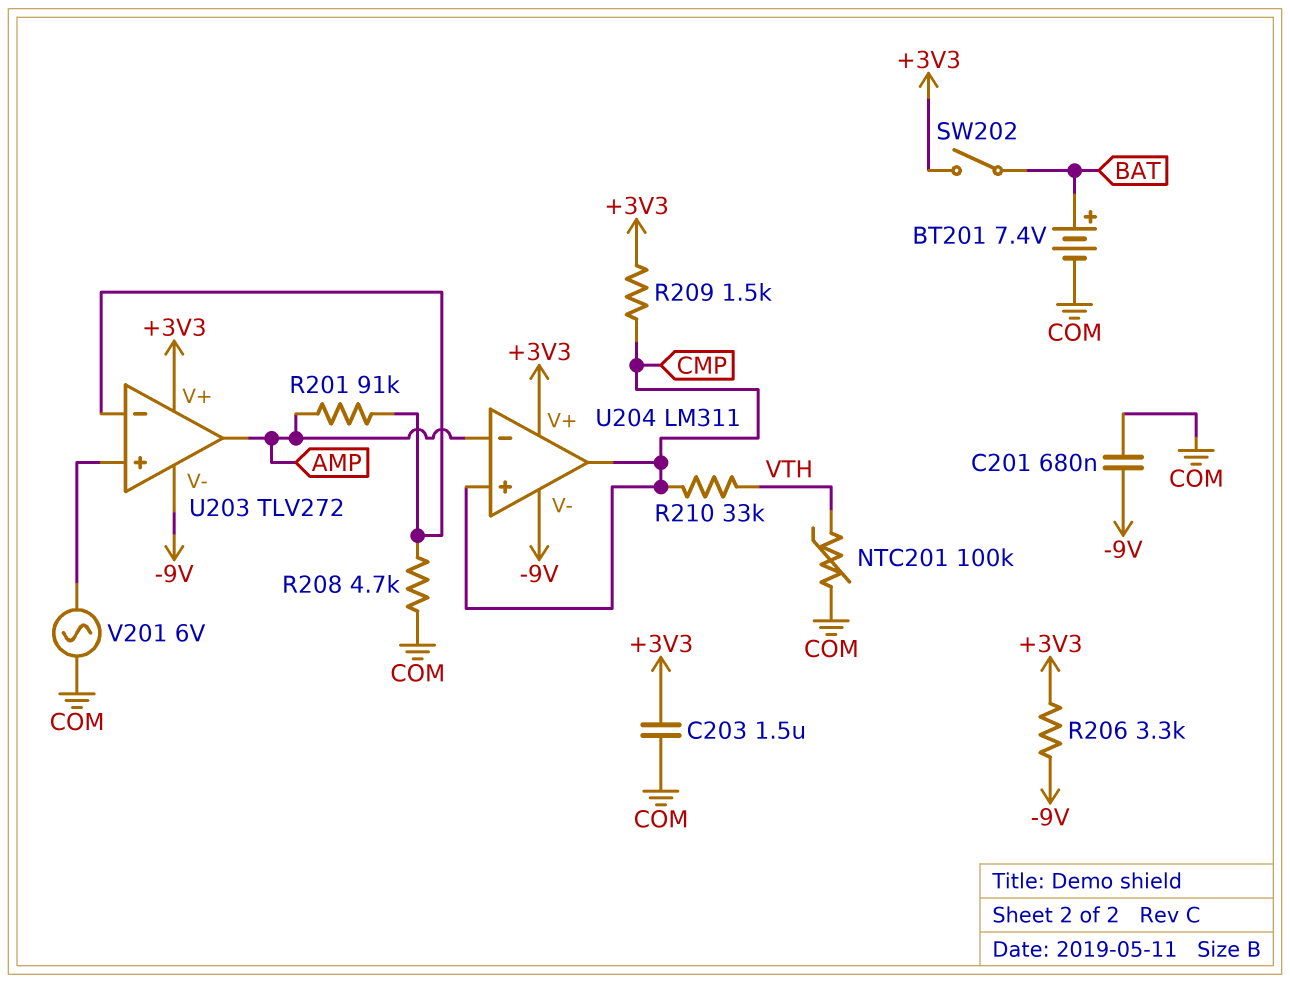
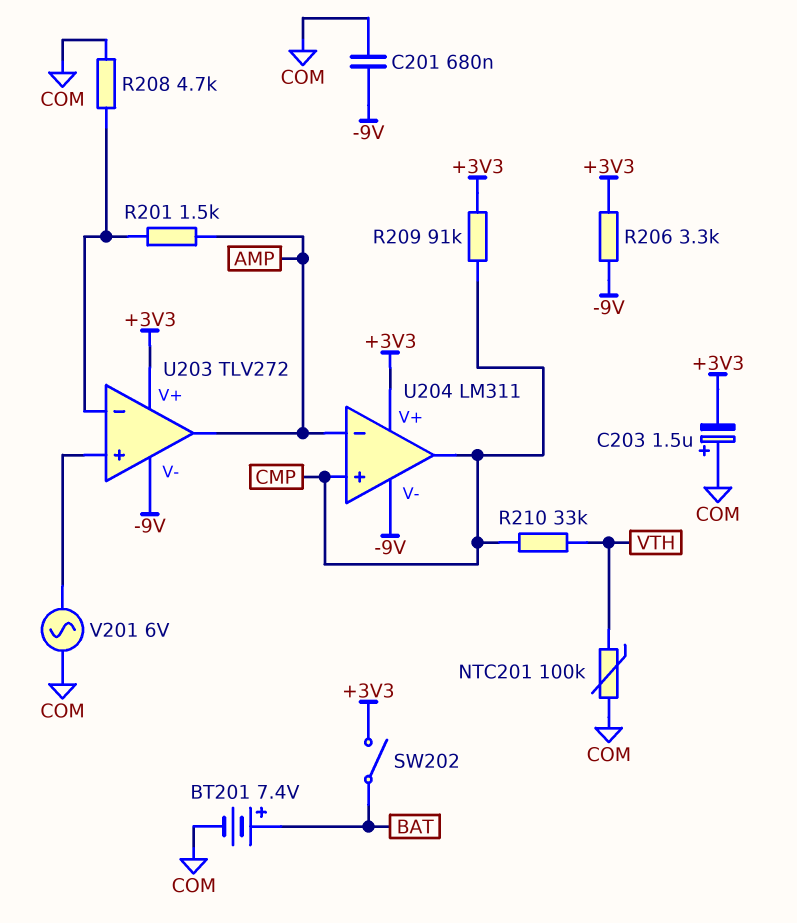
C203: 1.5uF (+3V3, COM) -> 1.5uF (plus COM, minus +3V3)
R201: 91k (AMP, U203/in-) -> 1.5k (AMP, U203/in-)
R209: 1.5k (+3V3, CMP) -> 91k (+3V3, CMP)

